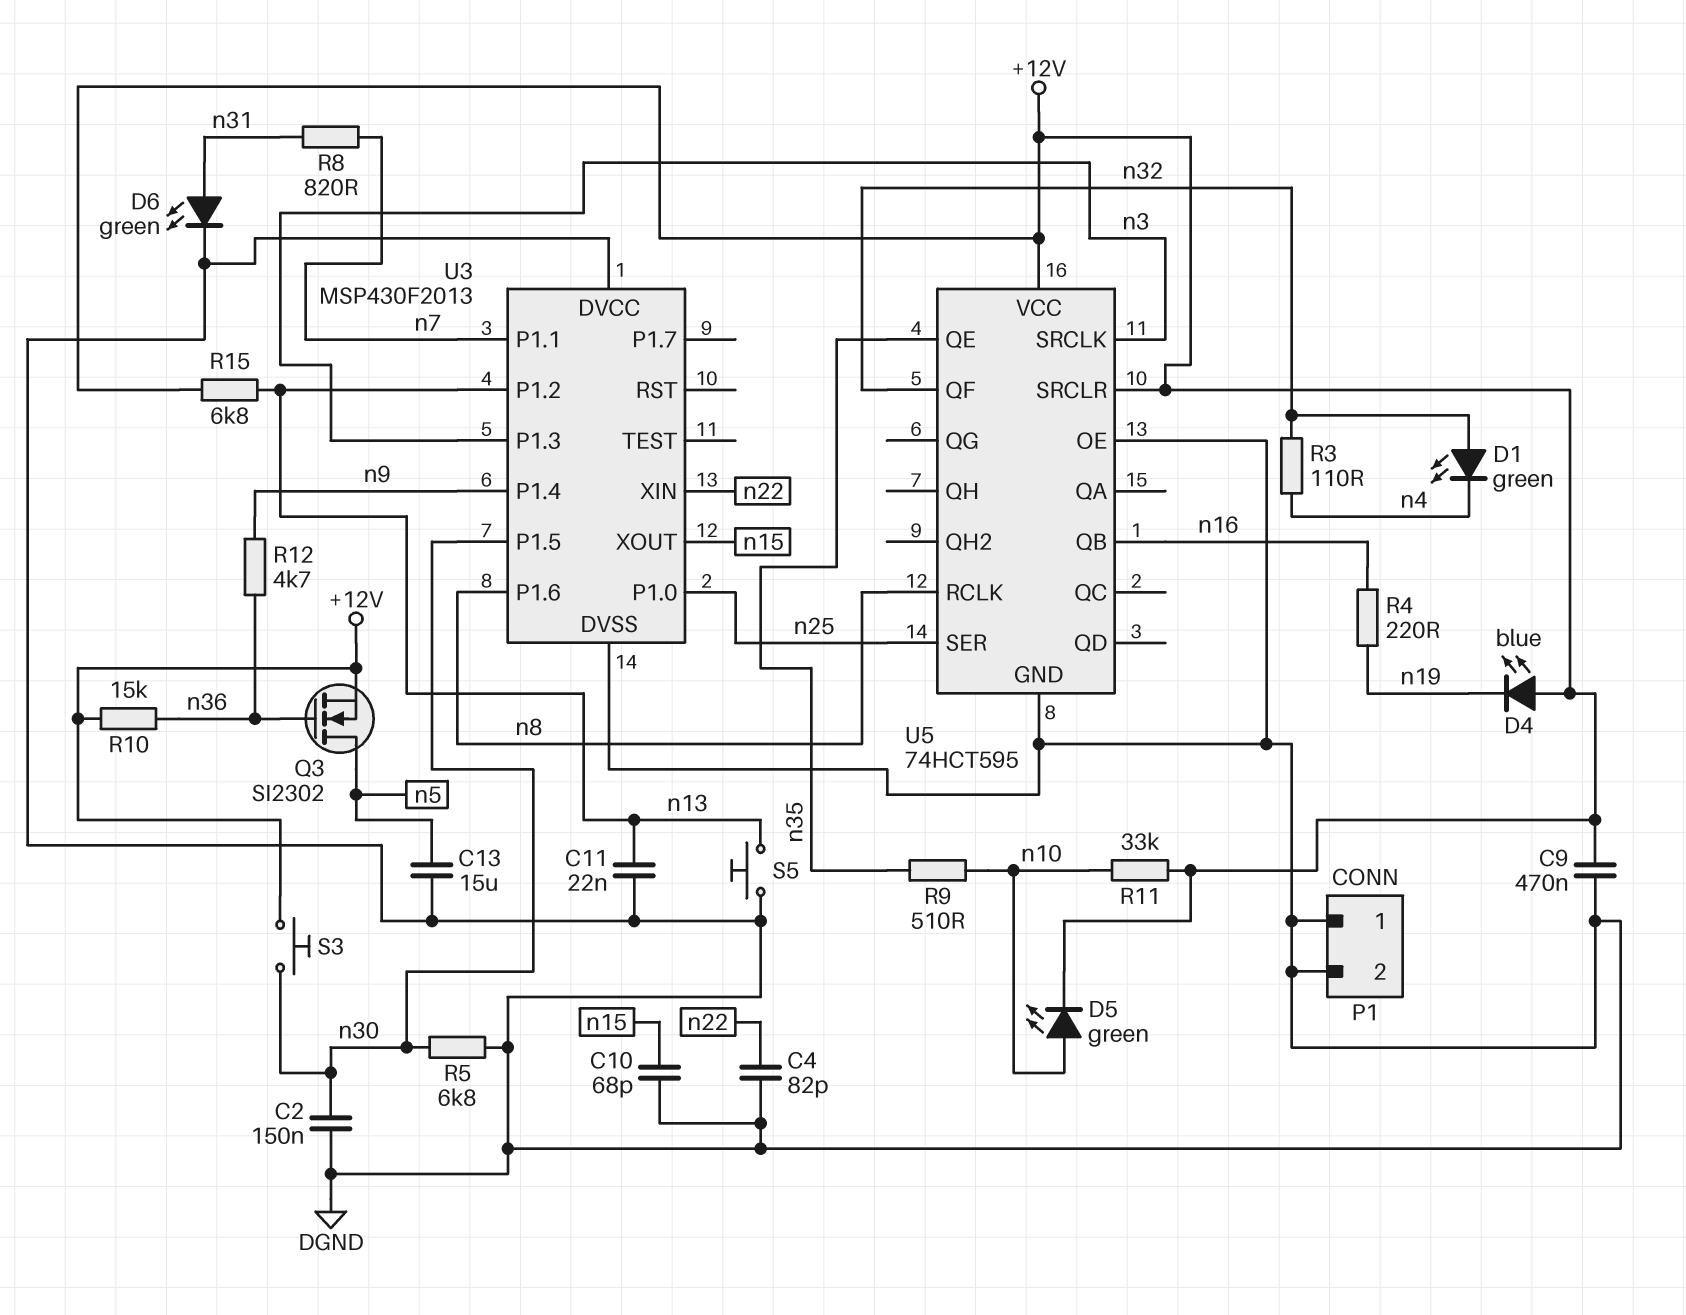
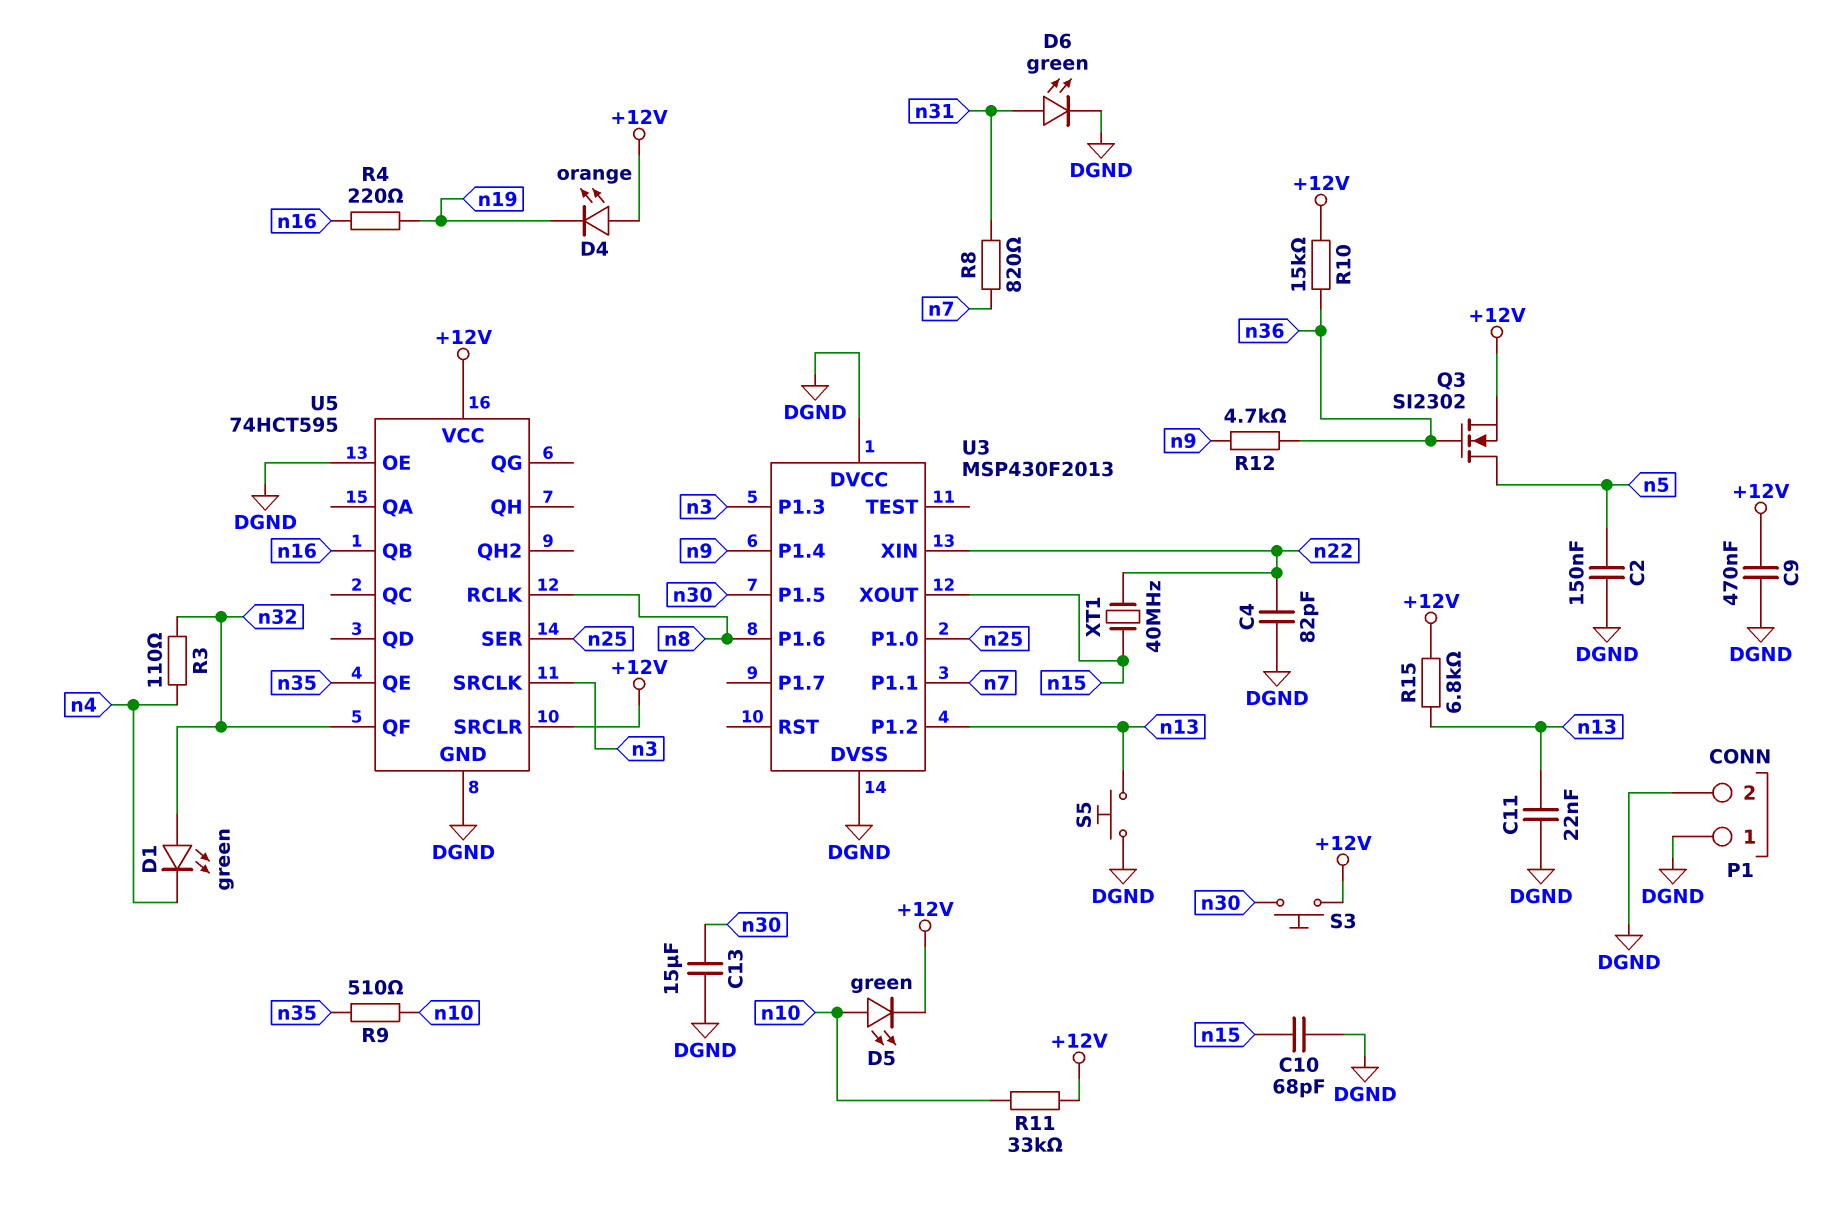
C2: 150nF (DGND, n30) -> 150nF (DGND, n5)
C13: 15uF (DGND, n5) -> 15uF (DGND, n30)
D4: LED blue (A +12V, K n19) -> LED orange (A +12V, K n19)
R5: 6.8k (DGND, n30) -> none
XT1: none -> 40MHz (n15, n22)

